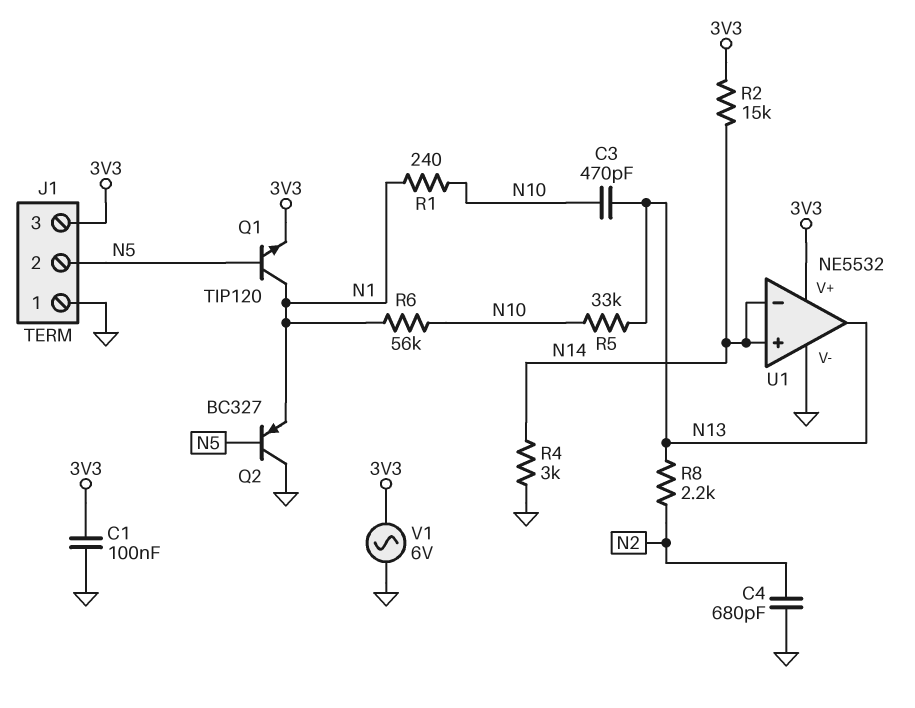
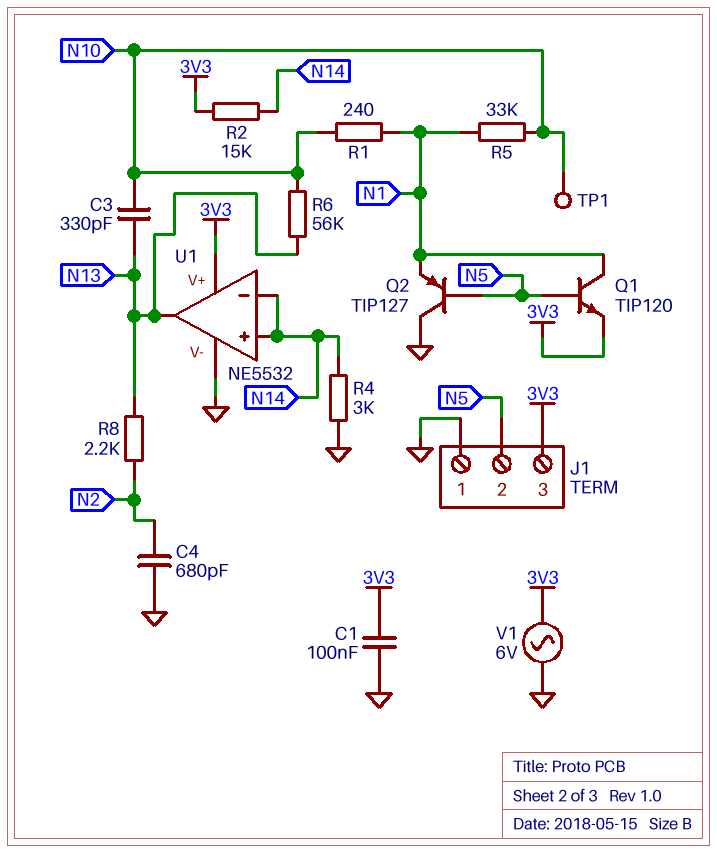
C3: 470pF (N10, N13) -> 330pF (N10, N13)
Q2: PNP BC327 (B N5, C GND, E N1) -> PNP TIP127 (B N5, C GND, E N1)
R5: 33k (N10, N13) -> 33k (N1, N10)
R6: 56k (N1, N10) -> 56k (N10, N13)
TP1: none -> test point (N10)

